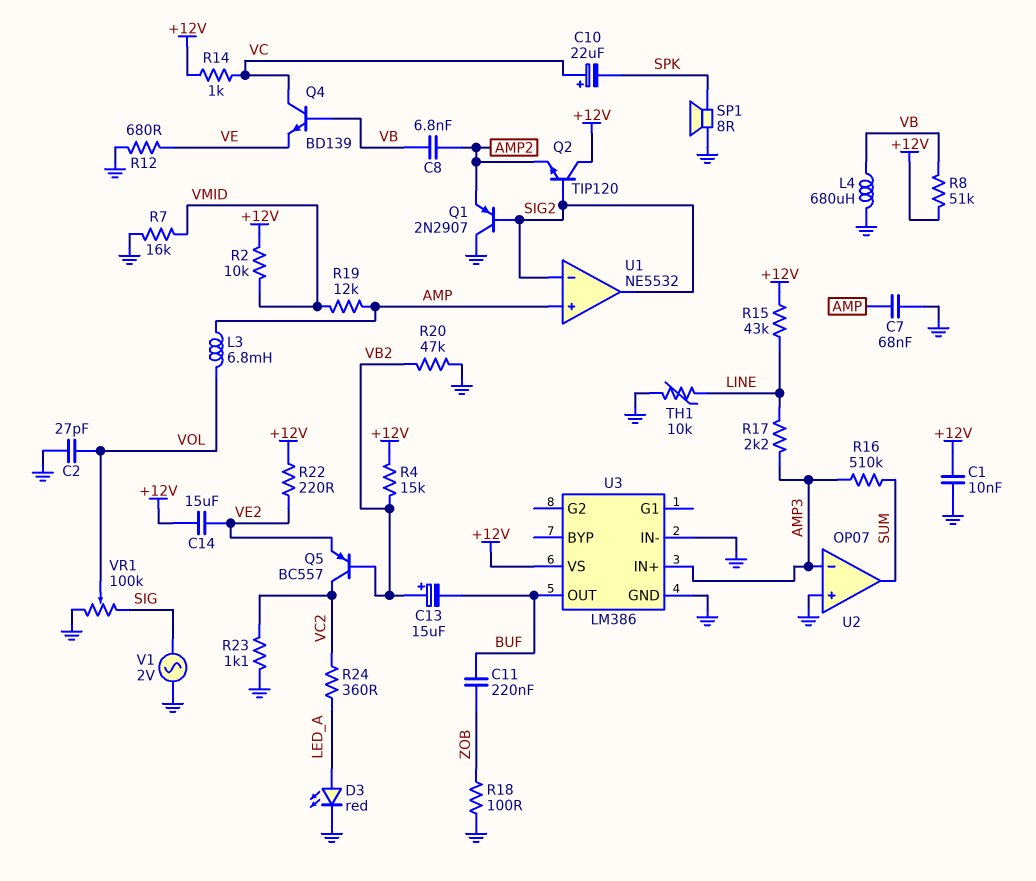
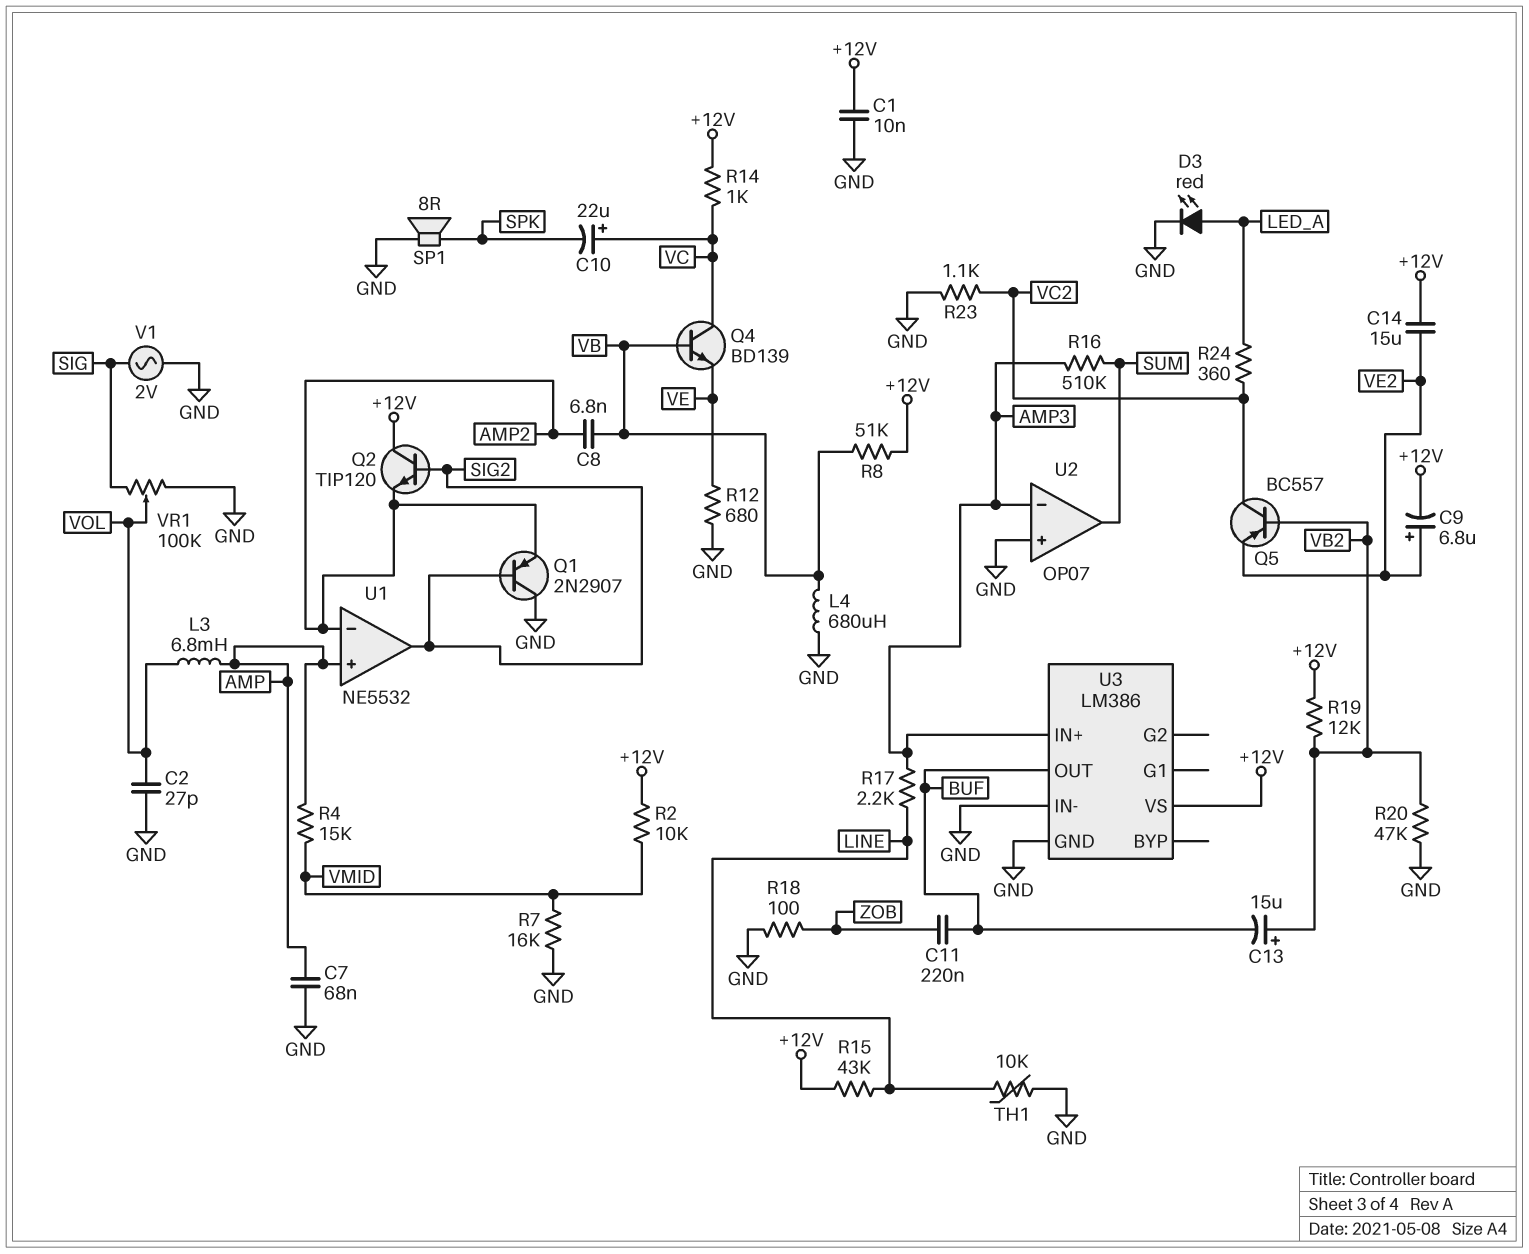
C9: none -> 6.8uF (plus VE2, minus +12V)
R4: 15k (+12V, VB2) -> 15k (AMP, VMID)
R19: 12k (AMP, VMID) -> 12k (+12V, VB2)
R22: 220 (+12V, VE2) -> none
U1 pin in-: SIG2 -> AMP2

